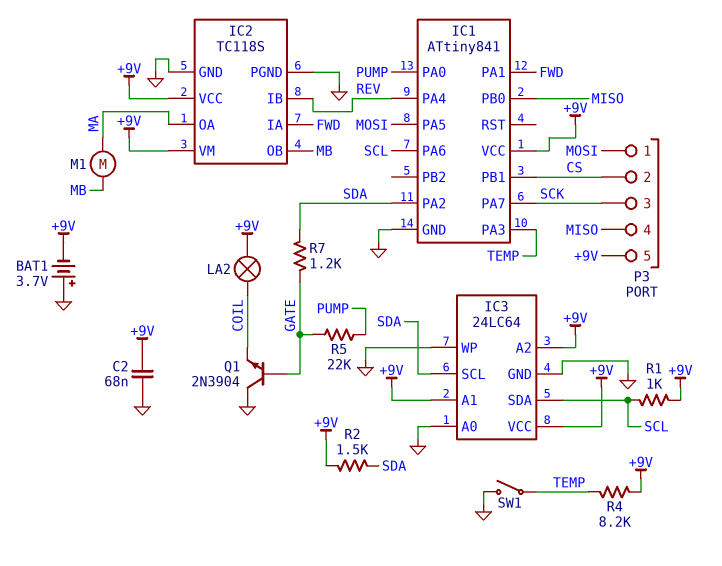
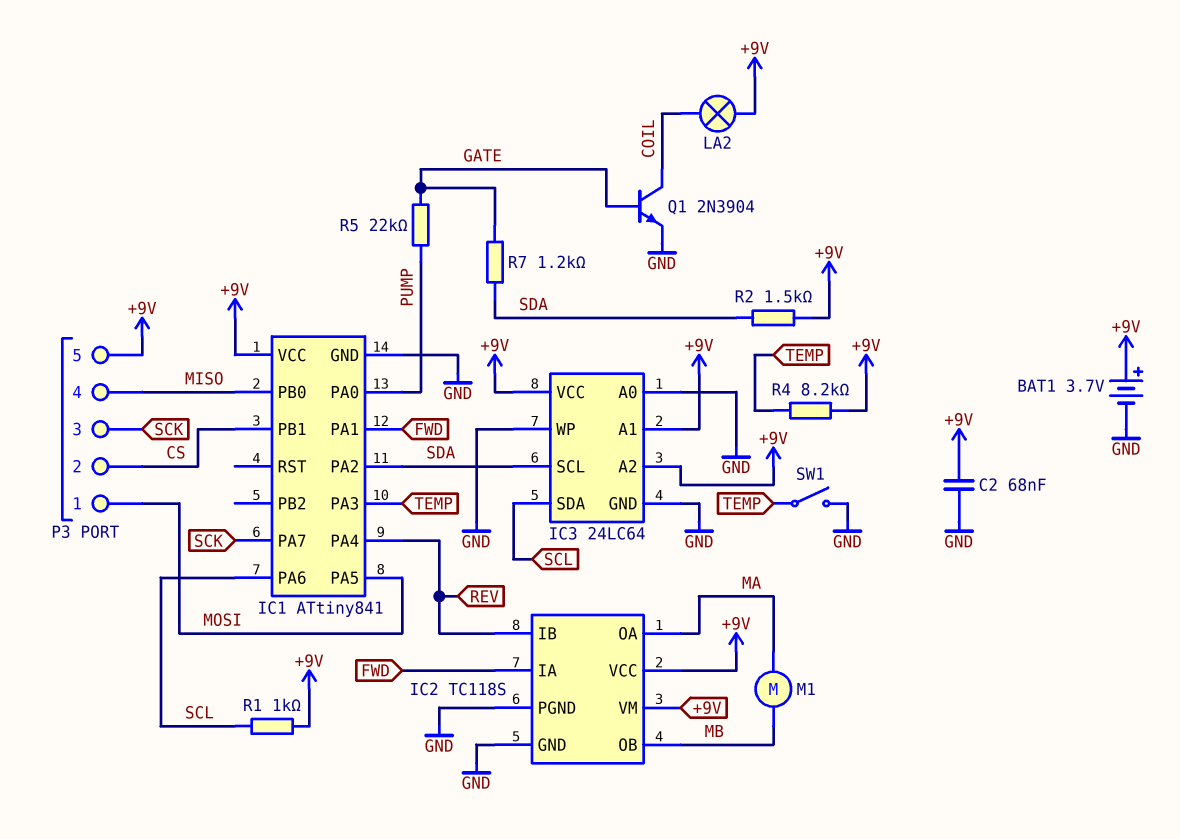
BAT1: 3.7V (plus GND, minus +9V) -> 3.7V (plus +9V, minus GND)
Q1: NPN 2N3904 (B GATE, C GND, E COIL) -> NPN 2N3904 (B GATE, C COIL, E GND)

